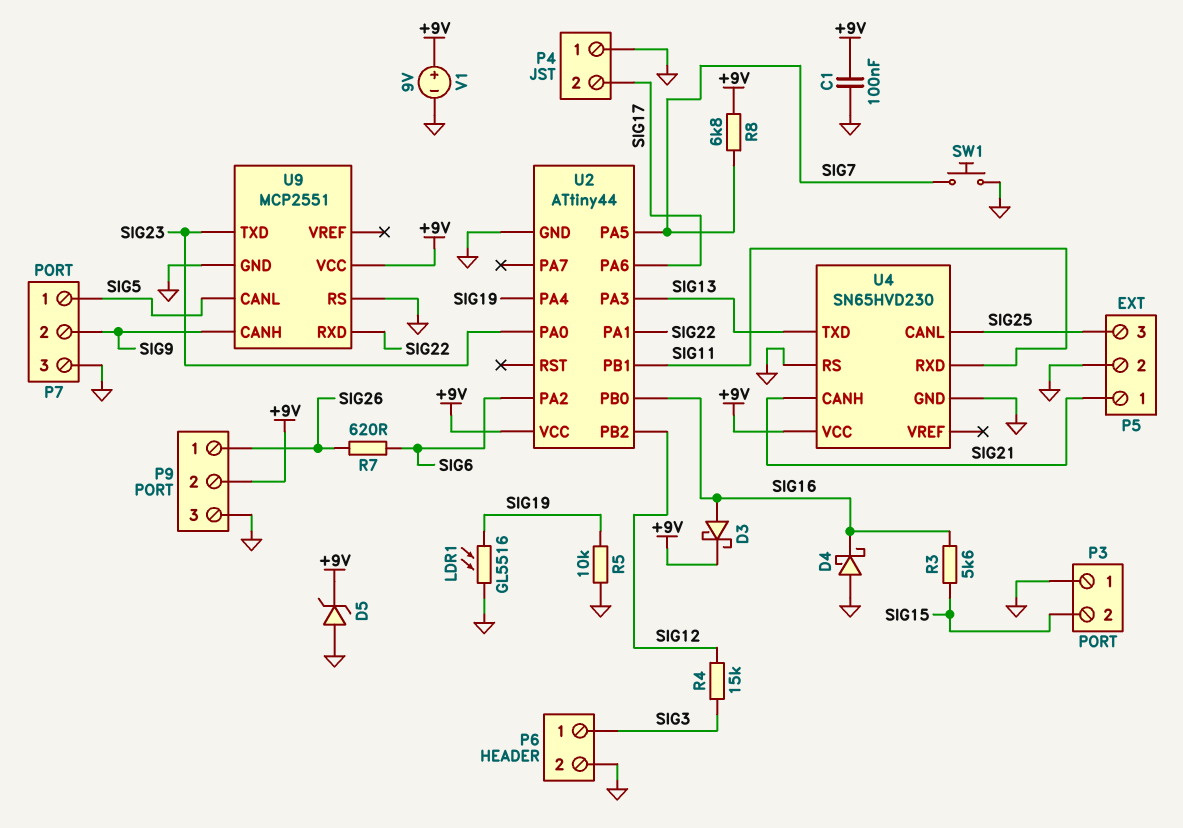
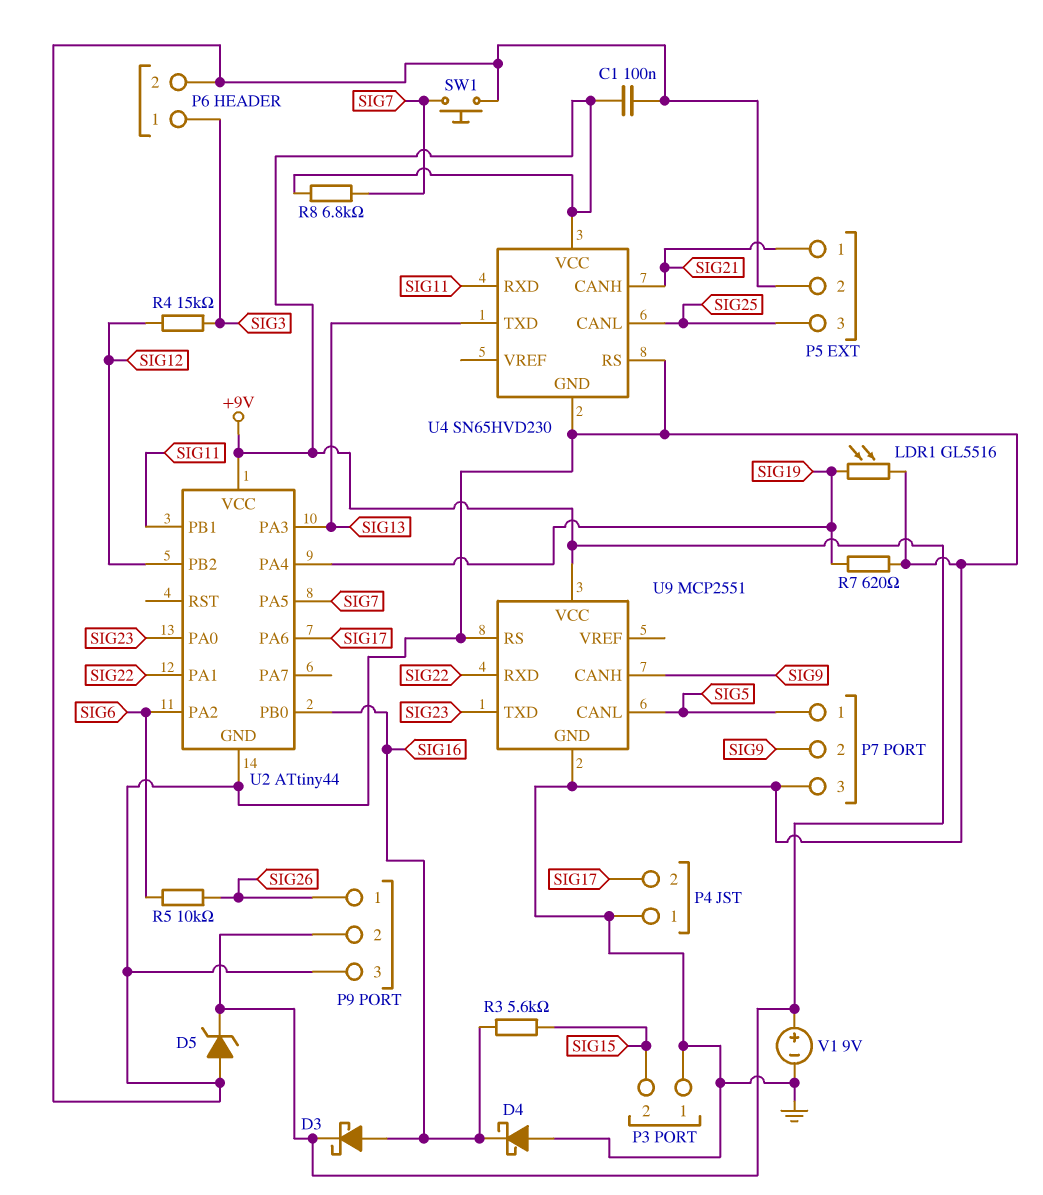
R5: 10k (GND, SIG19) -> 10k (SIG6, SIG26)
R7: 620 (SIG6, SIG26) -> 620 (GND, SIG19)

